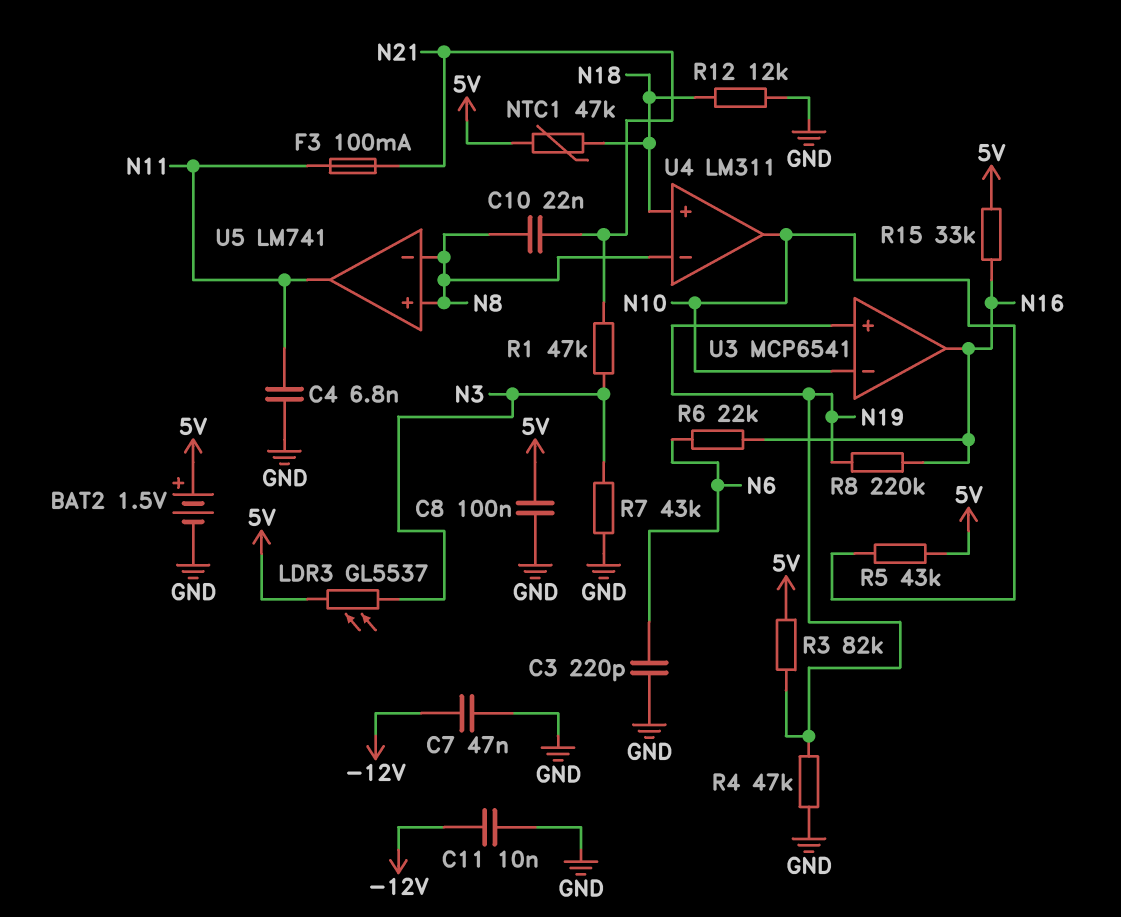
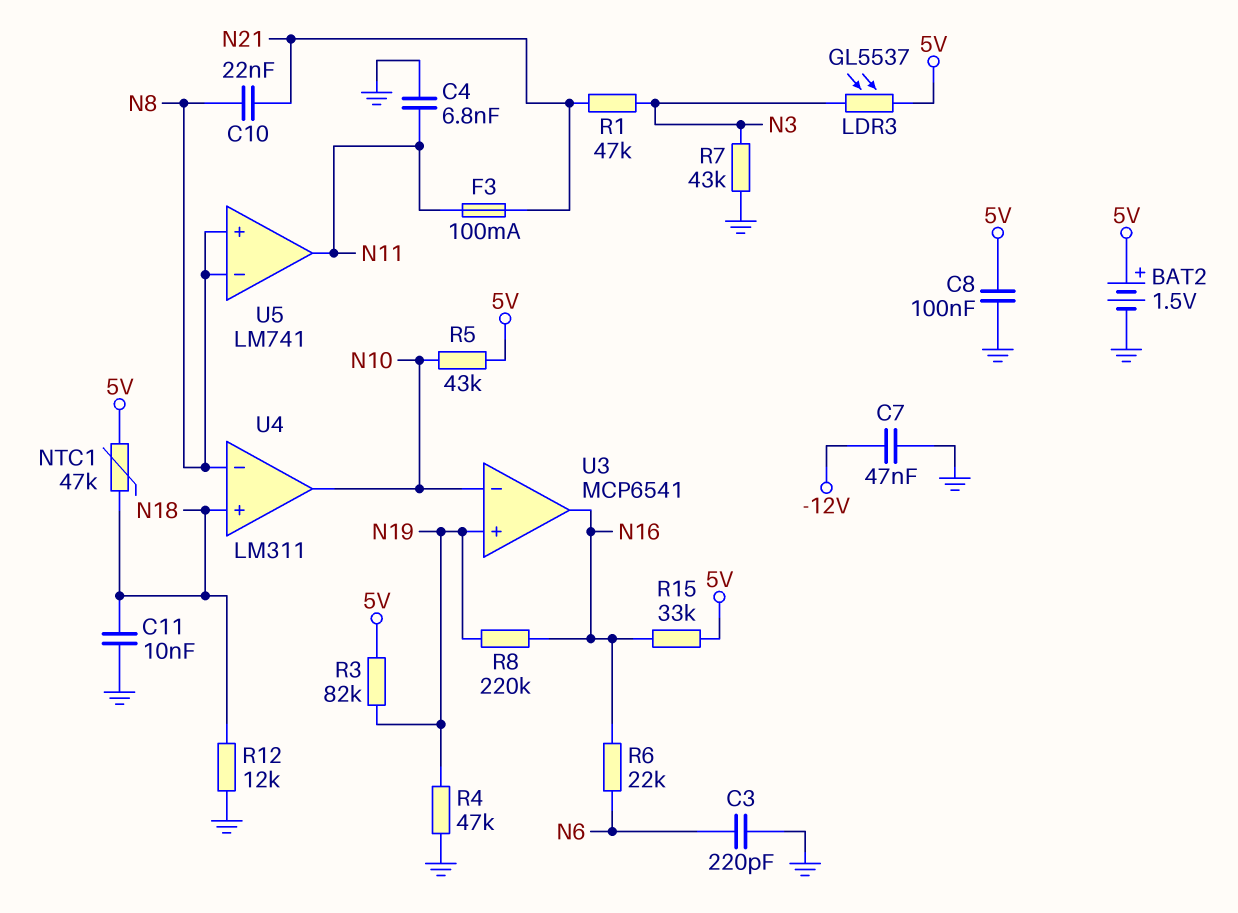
C11: 10nF (-12V, GND) -> 10nF (GND, N18)

